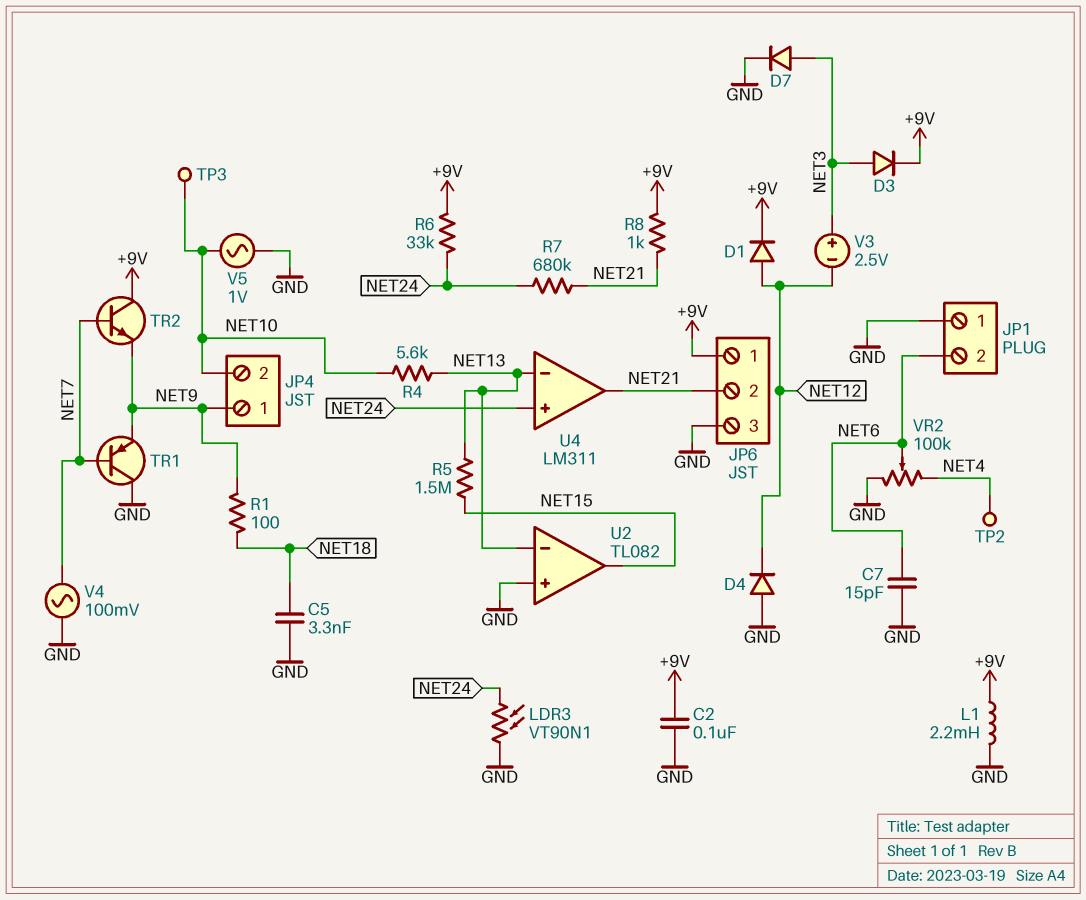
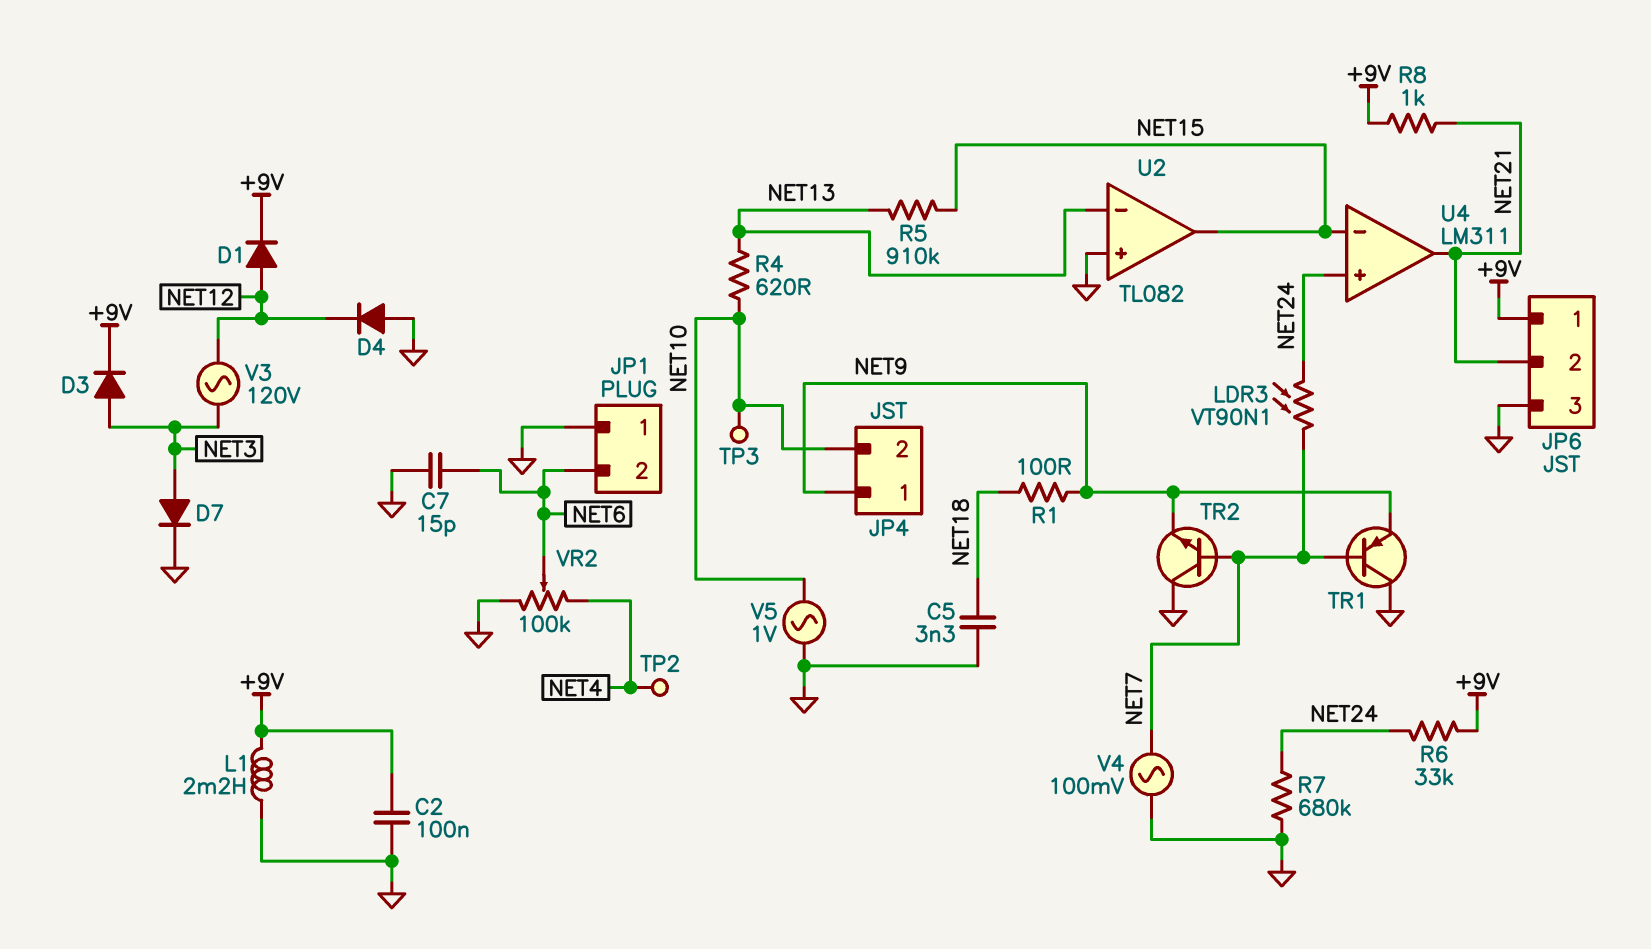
LDR3: VT90N1 (GND, NET24) -> VT90N1 (NET7, NET24)
R4: 5.6k (NET10, NET13) -> 620 (NET10, NET13)
R5: 1.5M (NET13, NET15) -> 910k (NET13, NET15)
R7: 680k (NET21, NET24) -> 680k (GND, NET24)
TR2: NPN (B NET7, C +9V, E NET9) -> NPN (B NET7, C GND, E NET9)
U4 pin in-: NET13 -> NET15
V3: 2.5V (plus NET3, minus NET12) -> AC 120V (NET3, NET12)

